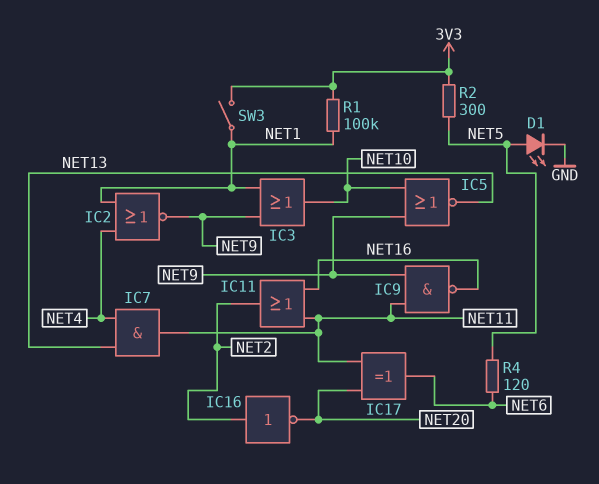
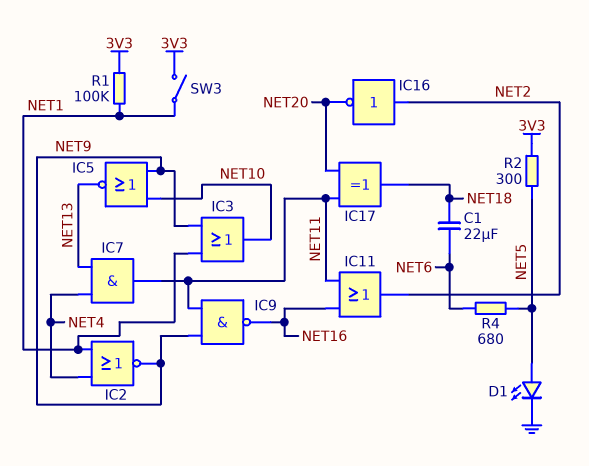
C1: none -> 22uF (NET6, NET18)
IC17: XOR (in NET11, in NET20, out NET6) -> XOR (in NET11, in NET20, out NET18)
R4: 120 (NET5, NET6) -> 680 (NET5, NET6)

